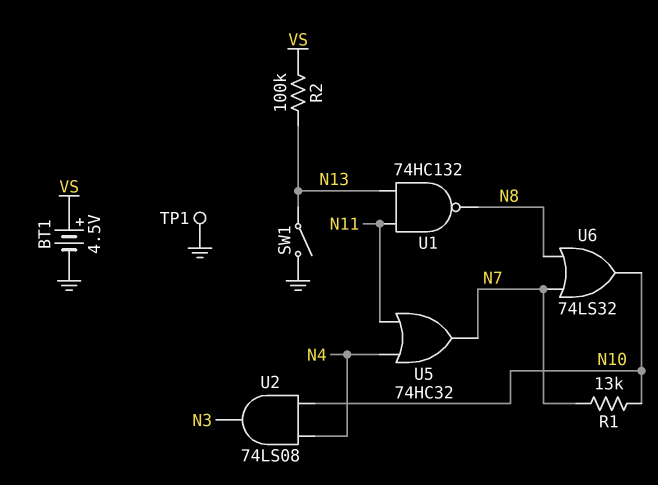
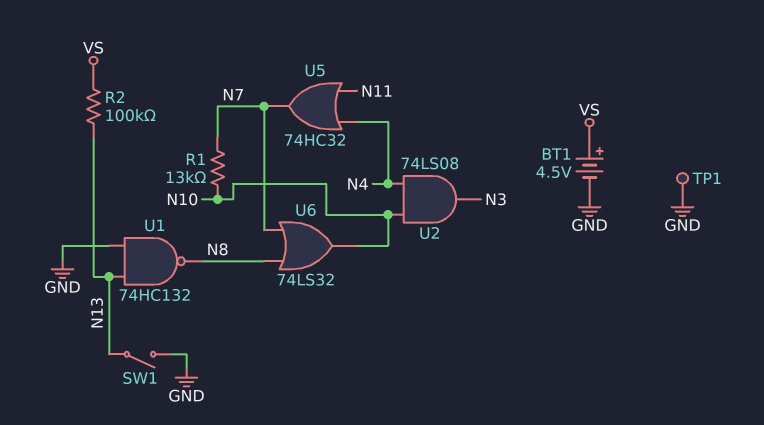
U1: NAND 74HC132 (in N11, in N13, out N8) -> NAND 74HC132 (in GND, in N13, out N8)

